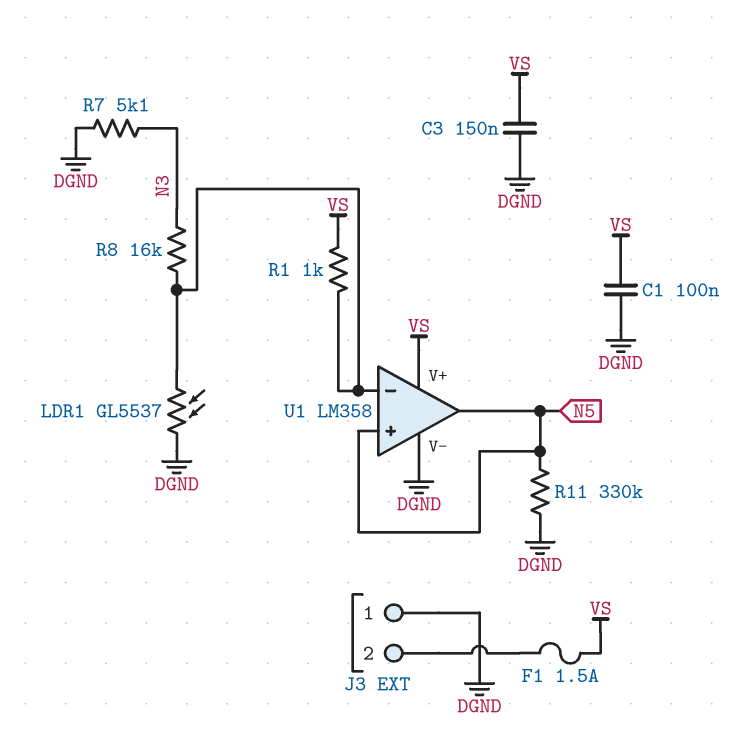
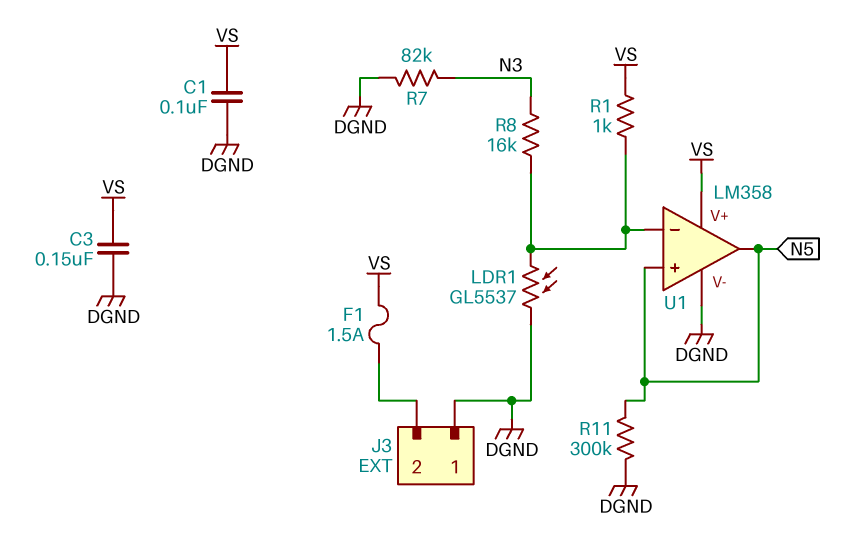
R7: 5.1k (DGND, N3) -> 82k (DGND, N3)
R11: 330k (DGND, N5) -> 300k (DGND, N5)

